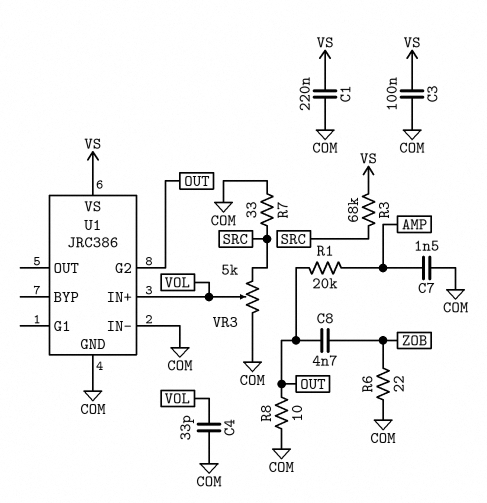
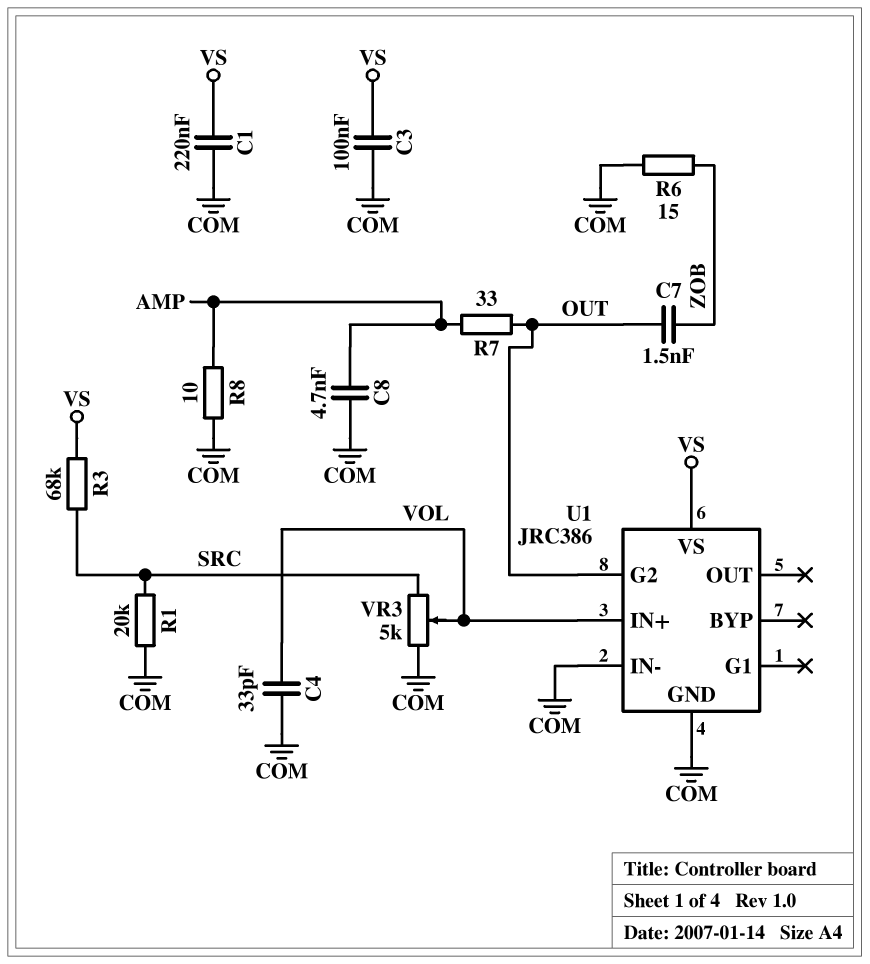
C7: 1.5nF (AMP, COM) -> 1.5nF (OUT, ZOB)
C8: 4.7nF (OUT, ZOB) -> 4.7nF (AMP, COM)
R1: 20k (AMP, OUT) -> 20k (COM, SRC)
R6: 22 (COM, ZOB) -> 15 (COM, ZOB)
R7: 33 (COM, SRC) -> 33 (AMP, OUT)
R8: 10 (COM, OUT) -> 10 (AMP, COM)

